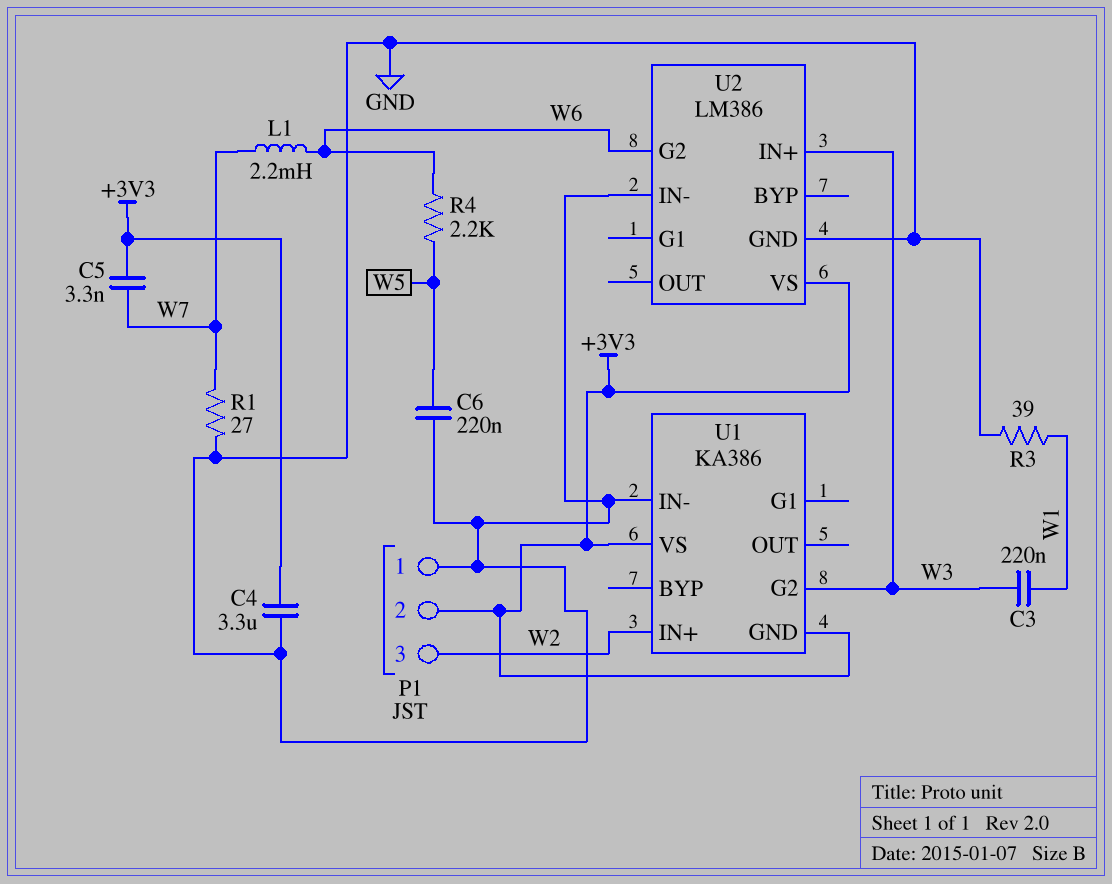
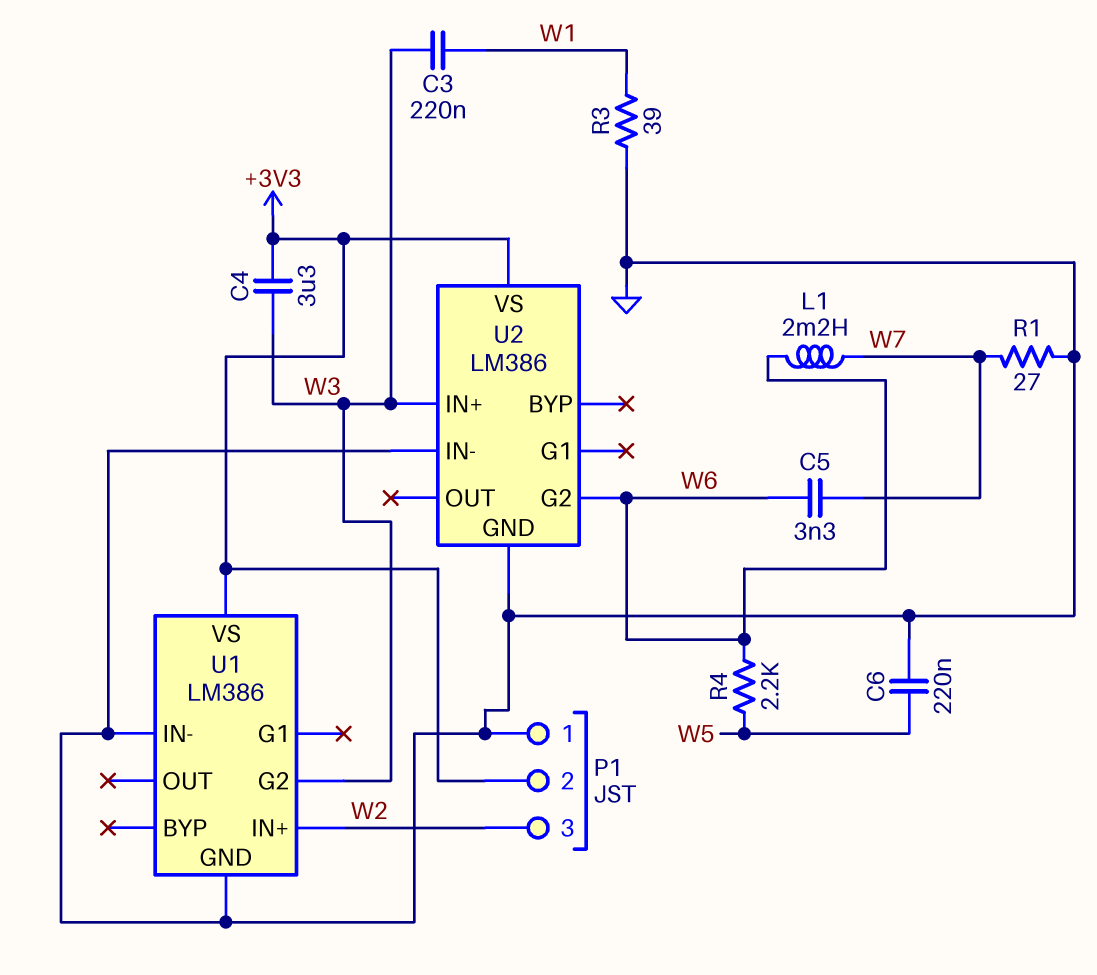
C4: 3.3uF (+3V3, GND) -> 3.3uF (+3V3, W3)
C5: 3.3nF (+3V3, W7) -> 3.3nF (W6, W7)
U1: KA386 -> LM386
U1 pin GND: +3V3 -> GND

